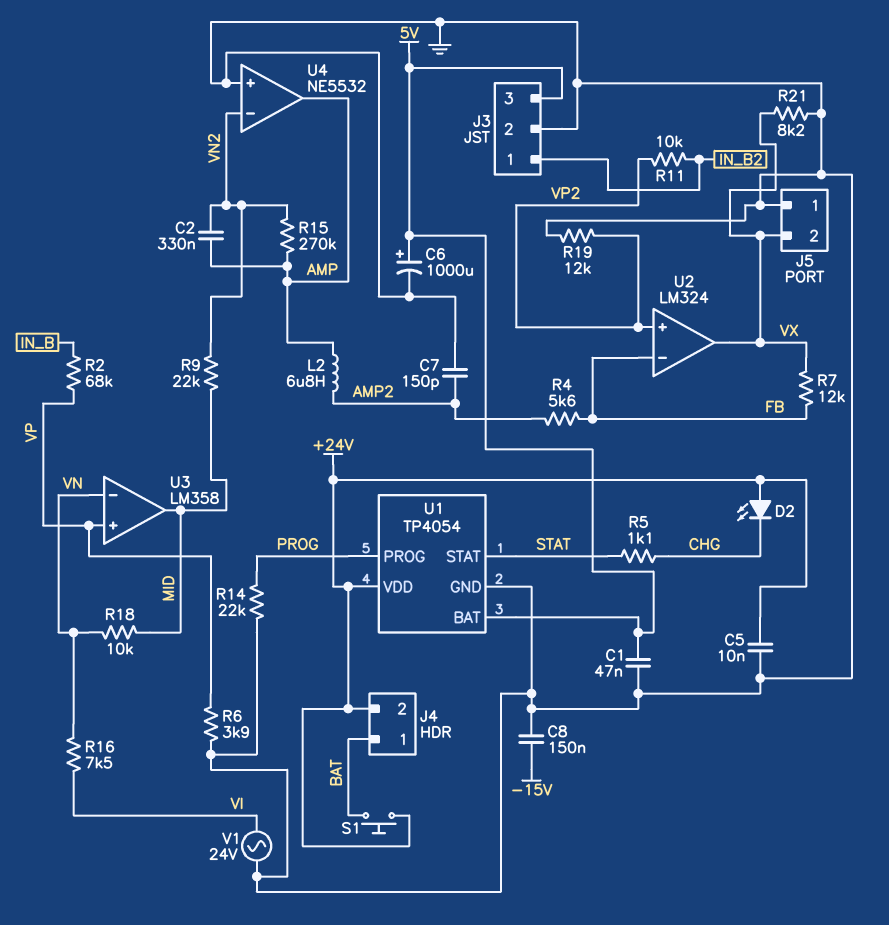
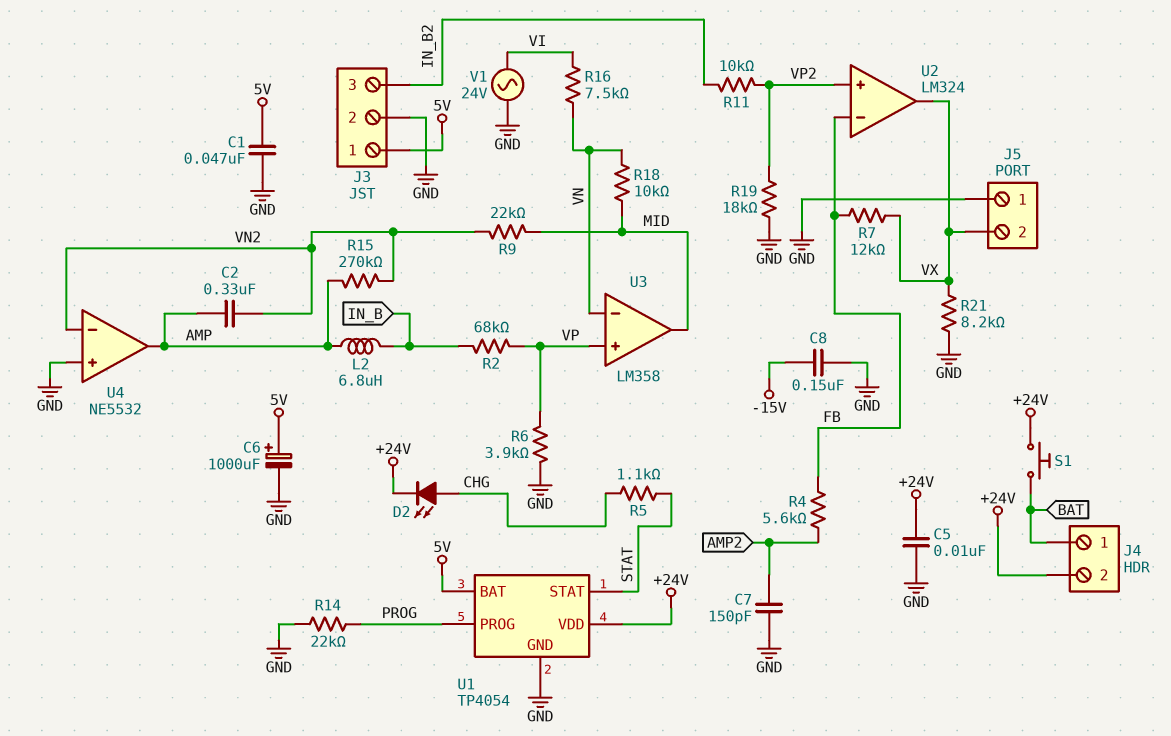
D2: LED (A +24V, K CHG) -> LED (A CHG, K +24V)
J3 pin 1: IN_B2 -> 5V
J3 pin 3: 5V -> IN_B2
L2: 6.8uH (AMP, AMP2) -> 6.8uH (AMP, IN_B)
R19: 12k (GND, VP2) -> 18k (GND, VP2)

